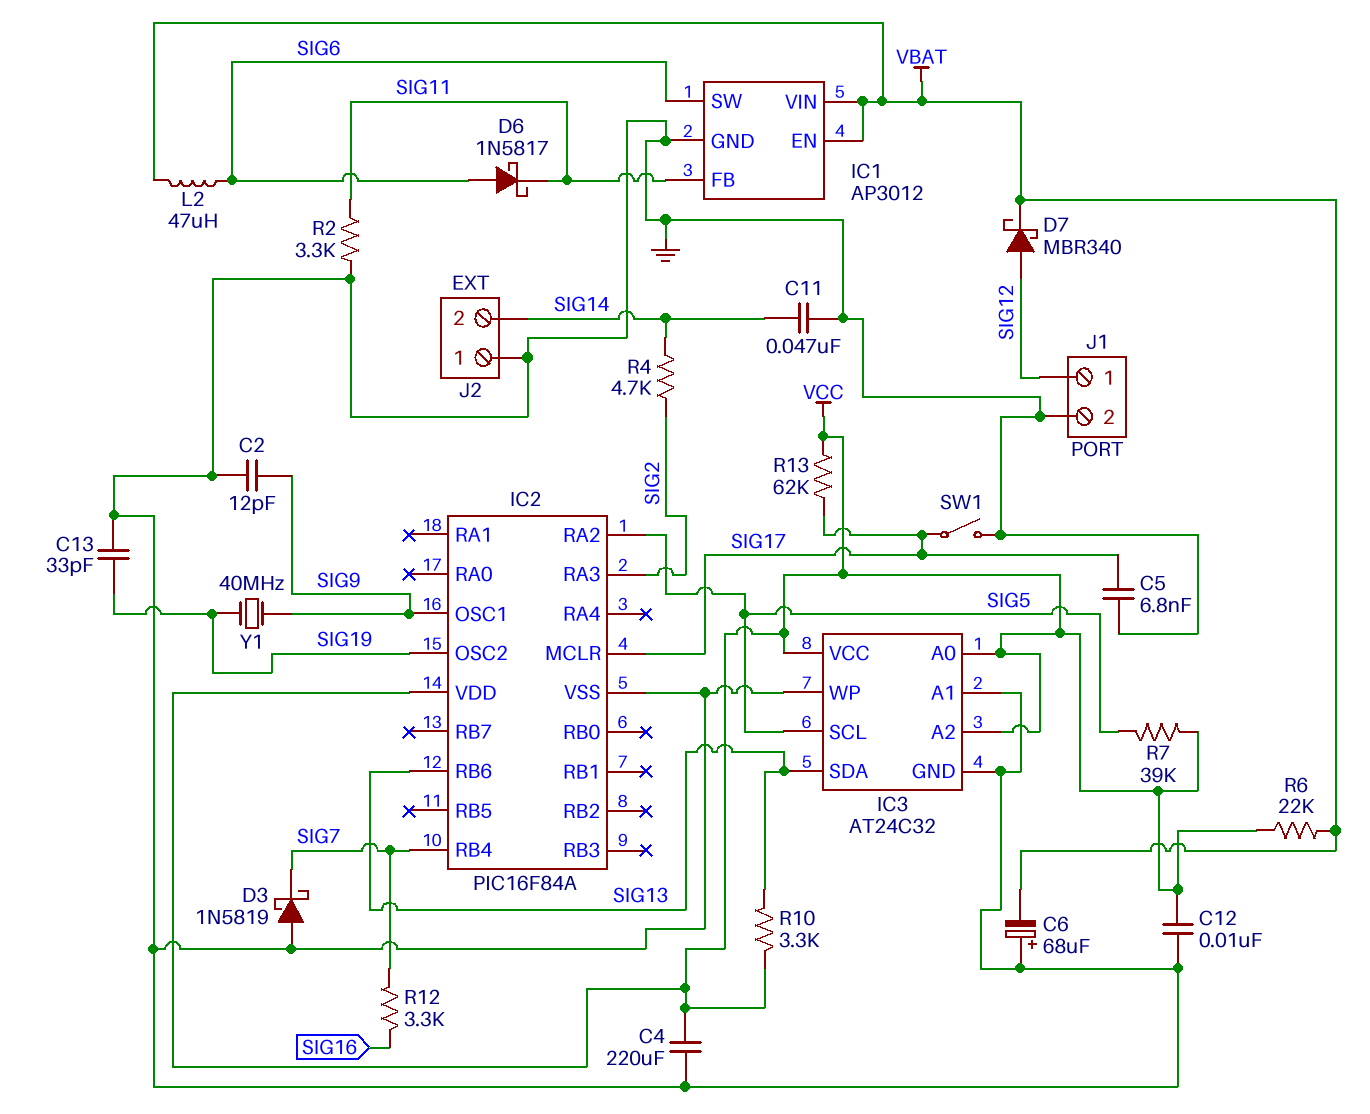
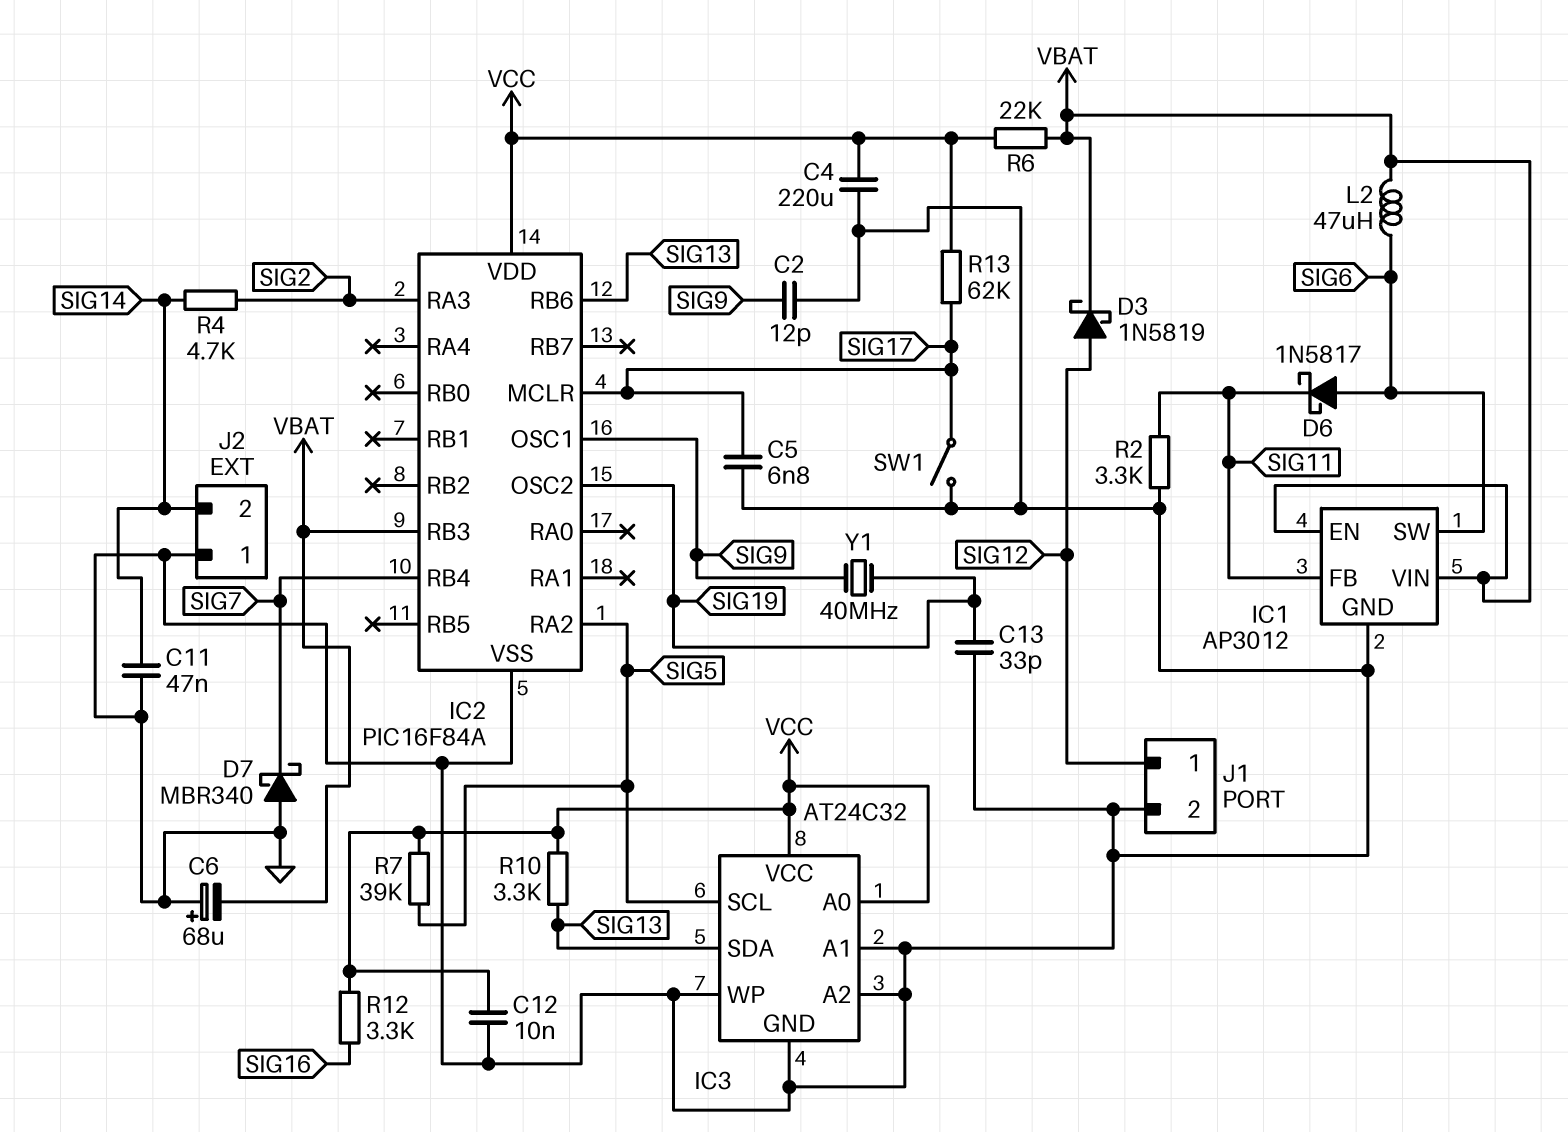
D3: schottky 1N5819 (A GND, K SIG7) -> schottky 1N5819 (A SIG12, K VBAT)
D7: schottky MBR340 (A SIG12, K VBAT) -> schottky MBR340 (A GND, K SIG7)
IC2 pin RB3: none -> VBAT
IC3 pin A2: VCC -> GND
R12: 3.3k (SIG7, SIG16) -> 3.3k (SIG16, VCC)

